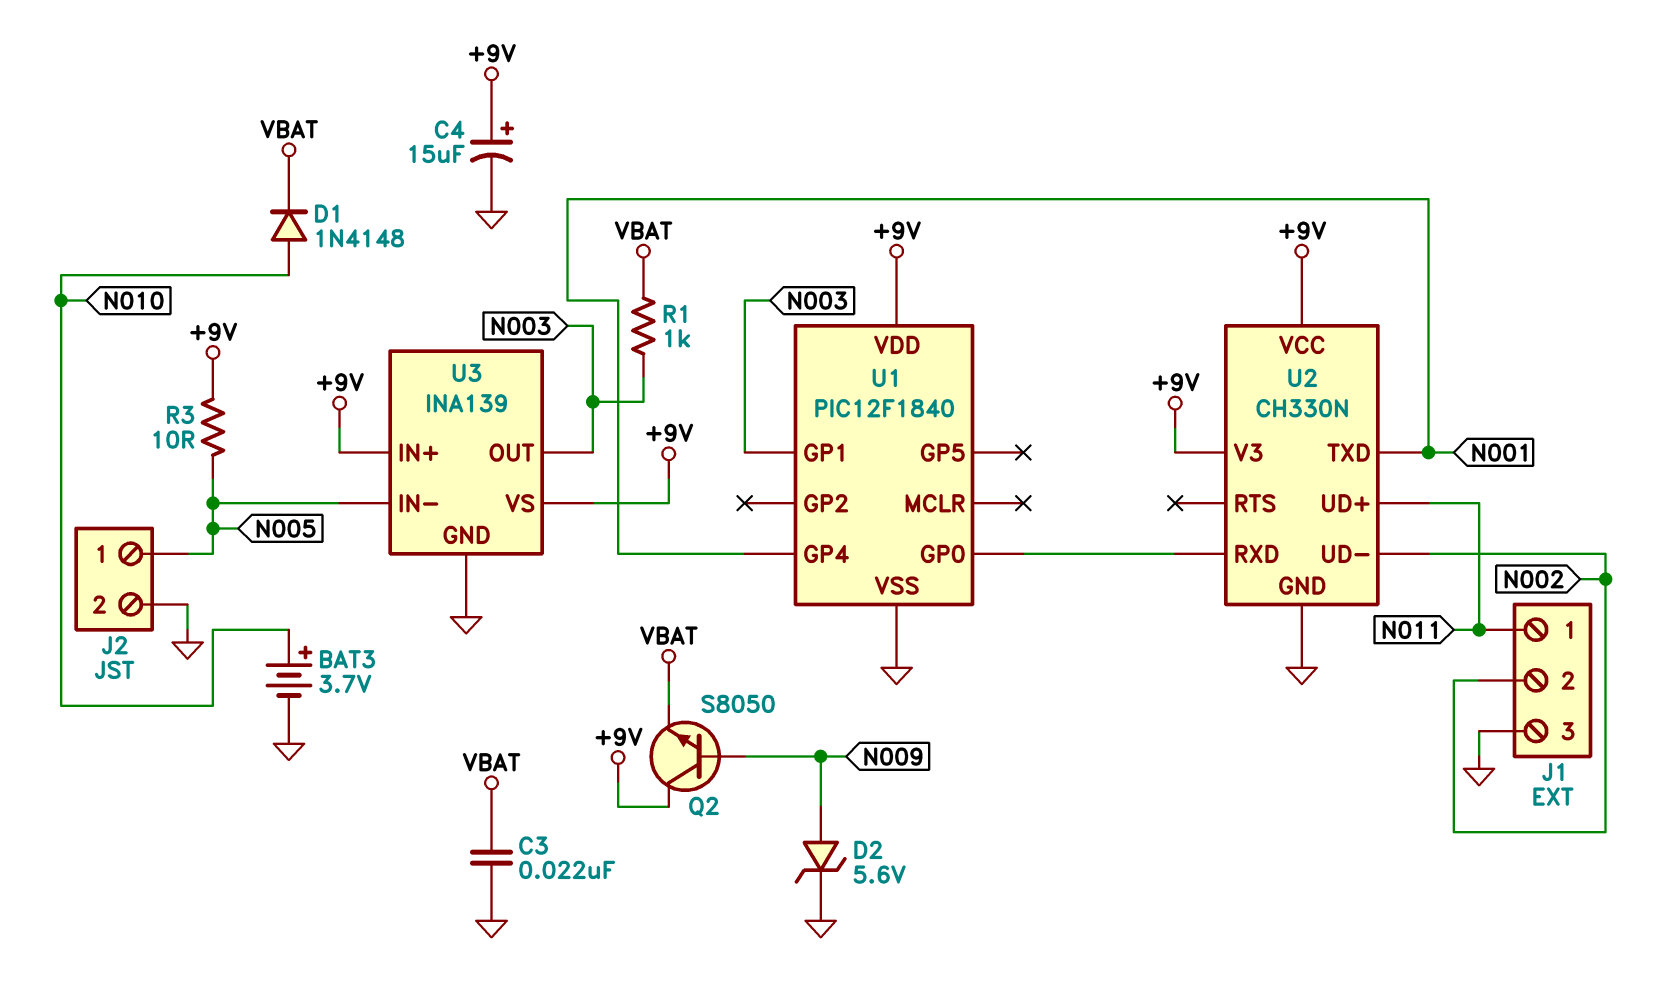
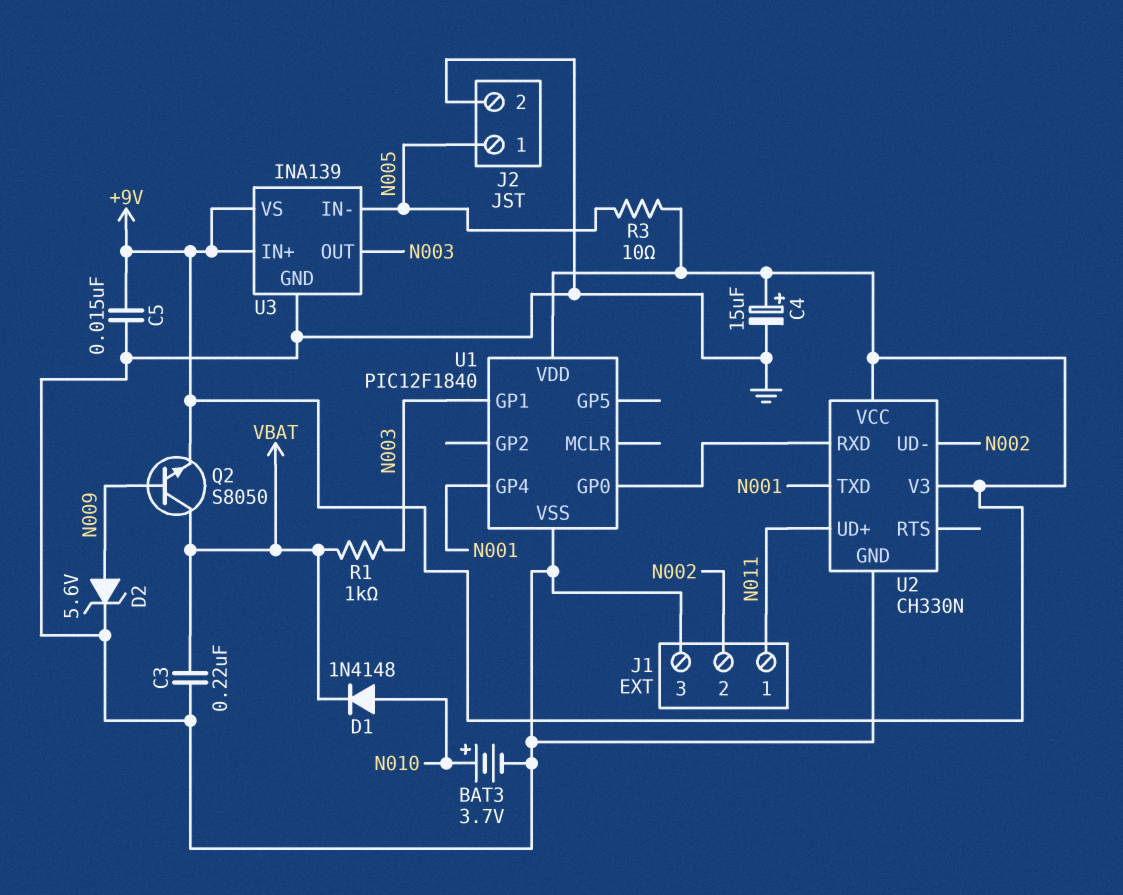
C3: 22nF (GND, VBAT) -> 220nF (GND, VBAT)
C5: none -> 15nF (+9V, GND)
Q2: NPN S8050 (B N009, C +9V, E VBAT) -> NPN S8050 (B N009, C VBAT, E +9V)

